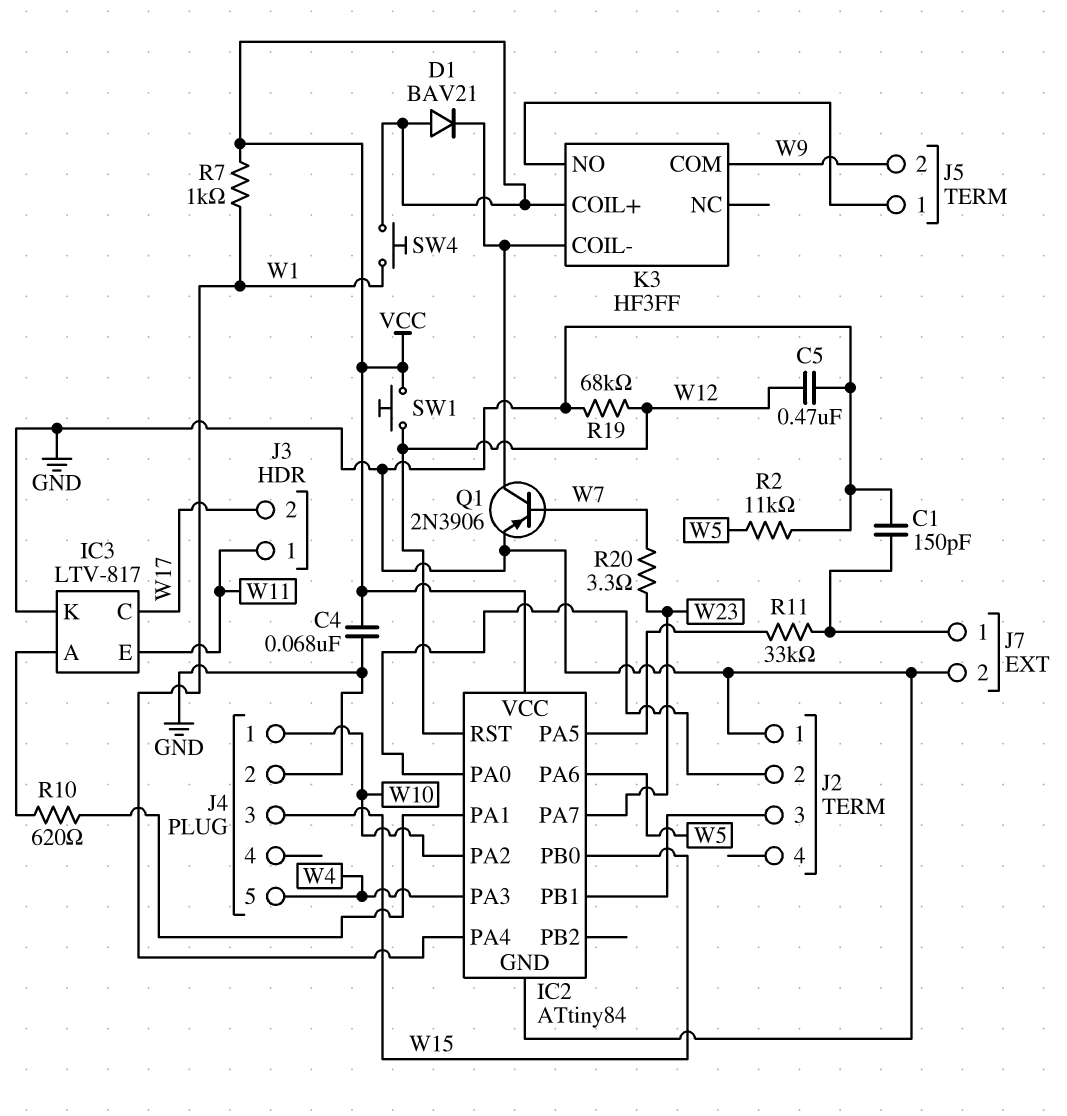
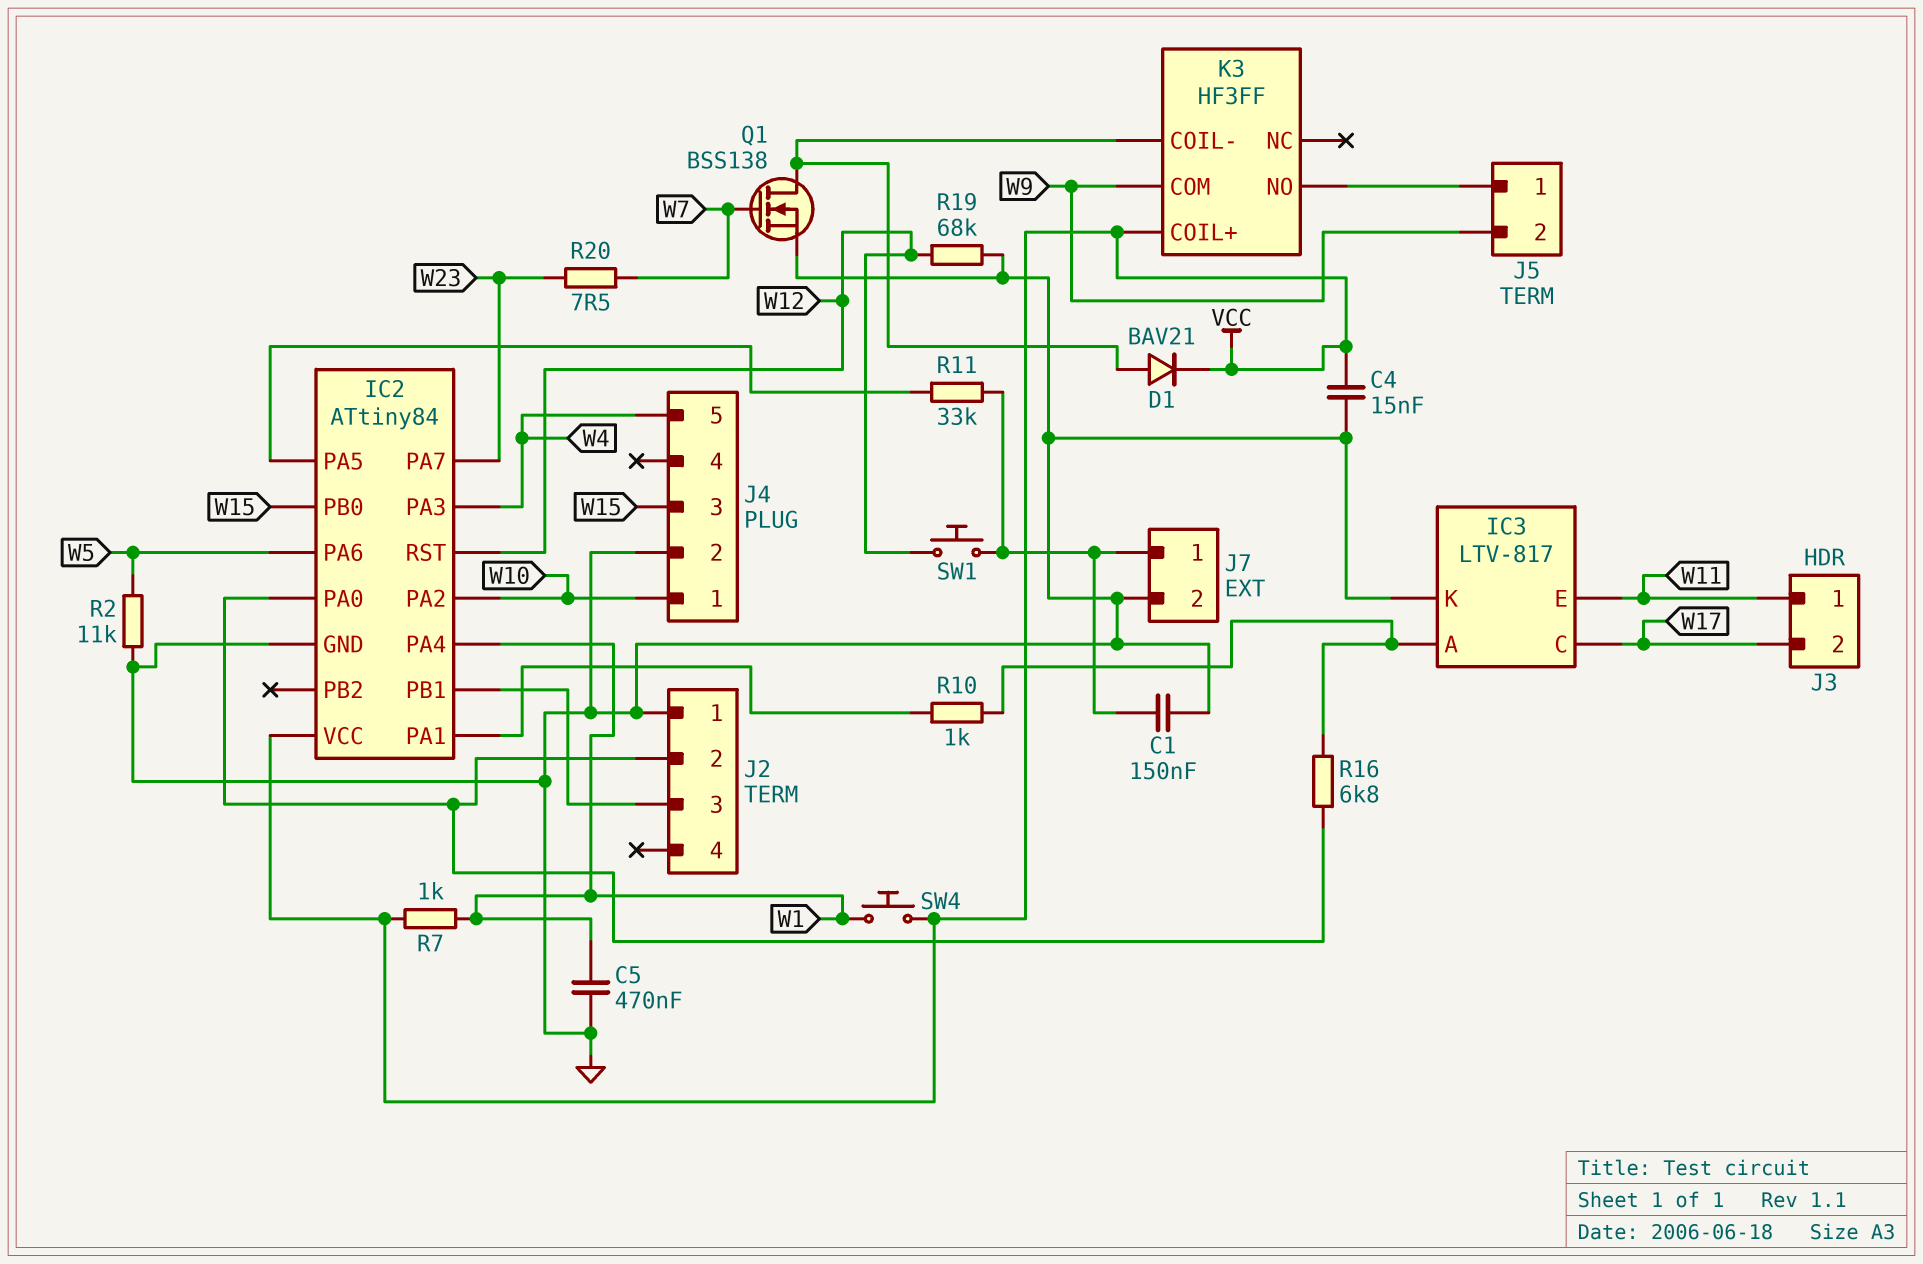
C1: 150pF (GND, J7/1) -> 150nF (GND, J7/1)
C4: 68nF (GND, VCC) -> 15nF (GND, VCC)
C5: 470nF (GND, W12) -> 470nF (GND, W1)
D1: diode BAV21 (A VCC, K K3/COIL-) -> diode BAV21 (A K3/COIL-, K VCC)
Q1: PNP 2N3906 (B W7, C K3/COIL-, E GND) -> NMOS BSS138 (G W7, D K3/COIL-, S GND)
R10: 620 (IC2/PA1, IC3/A) -> 1k (IC2/PA1, IC3/A)
R16: none -> 6.8k (IC2/PA0, IC3/A)
R20: 3.3 (W7, W23) -> 7.5 (W7, W23)
SW1: button (VCC, W12) -> button (J7/1, W12)

